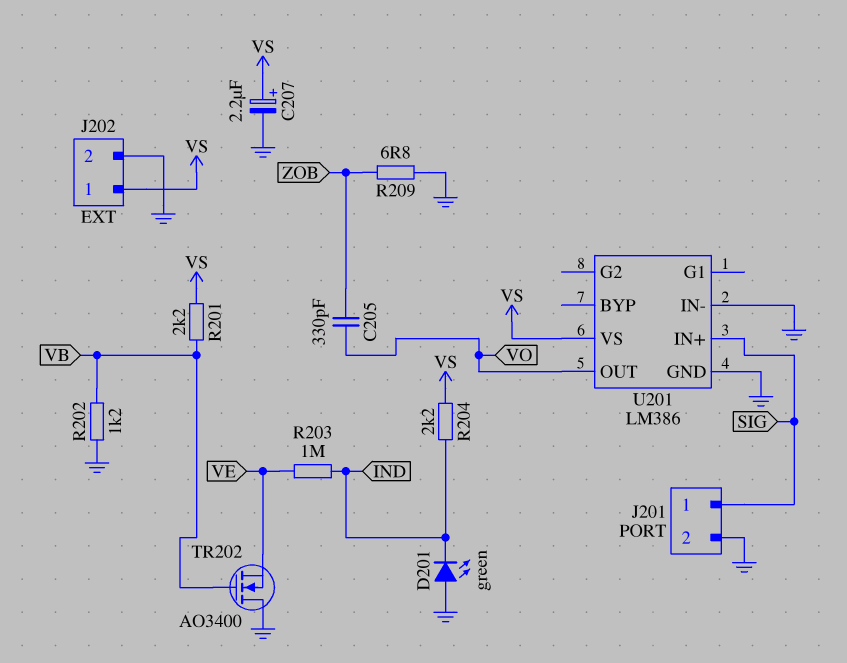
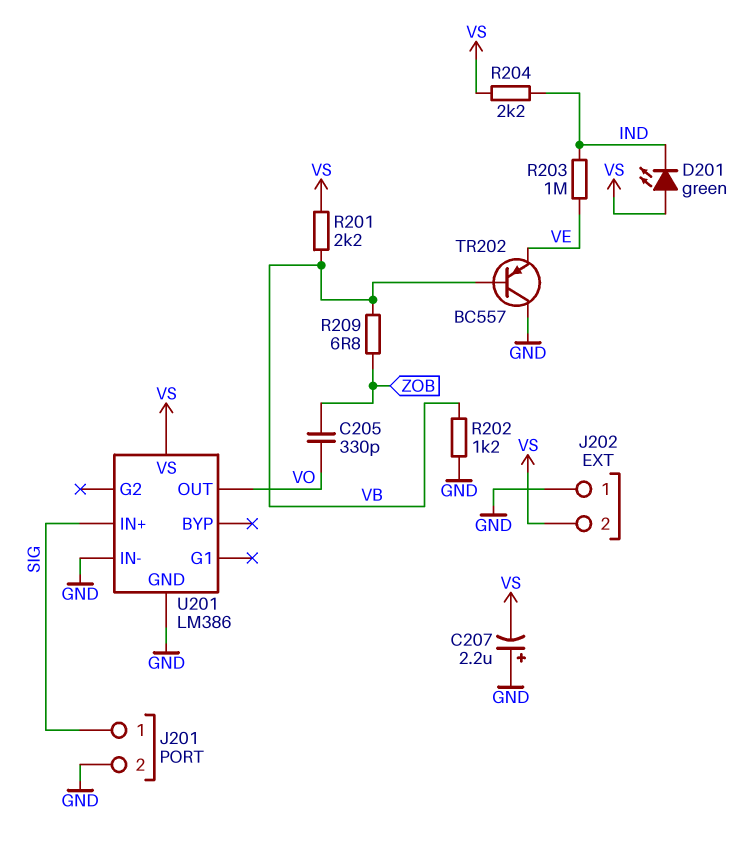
C207: 2.2uF (plus VS, minus GND) -> 2.2uF (plus GND, minus VS)
D201: LED green (A GND, K IND) -> LED green (A VS, K IND)
J202 pin 1: VS -> GND
J202 pin 2: GND -> VS
R209: 6.8 (GND, ZOB) -> 6.8 (VB, ZOB)
TR202: NMOS AO3400 (G VB, D GND, S VE) -> PNP BC557 (B VB, C GND, E VE)

